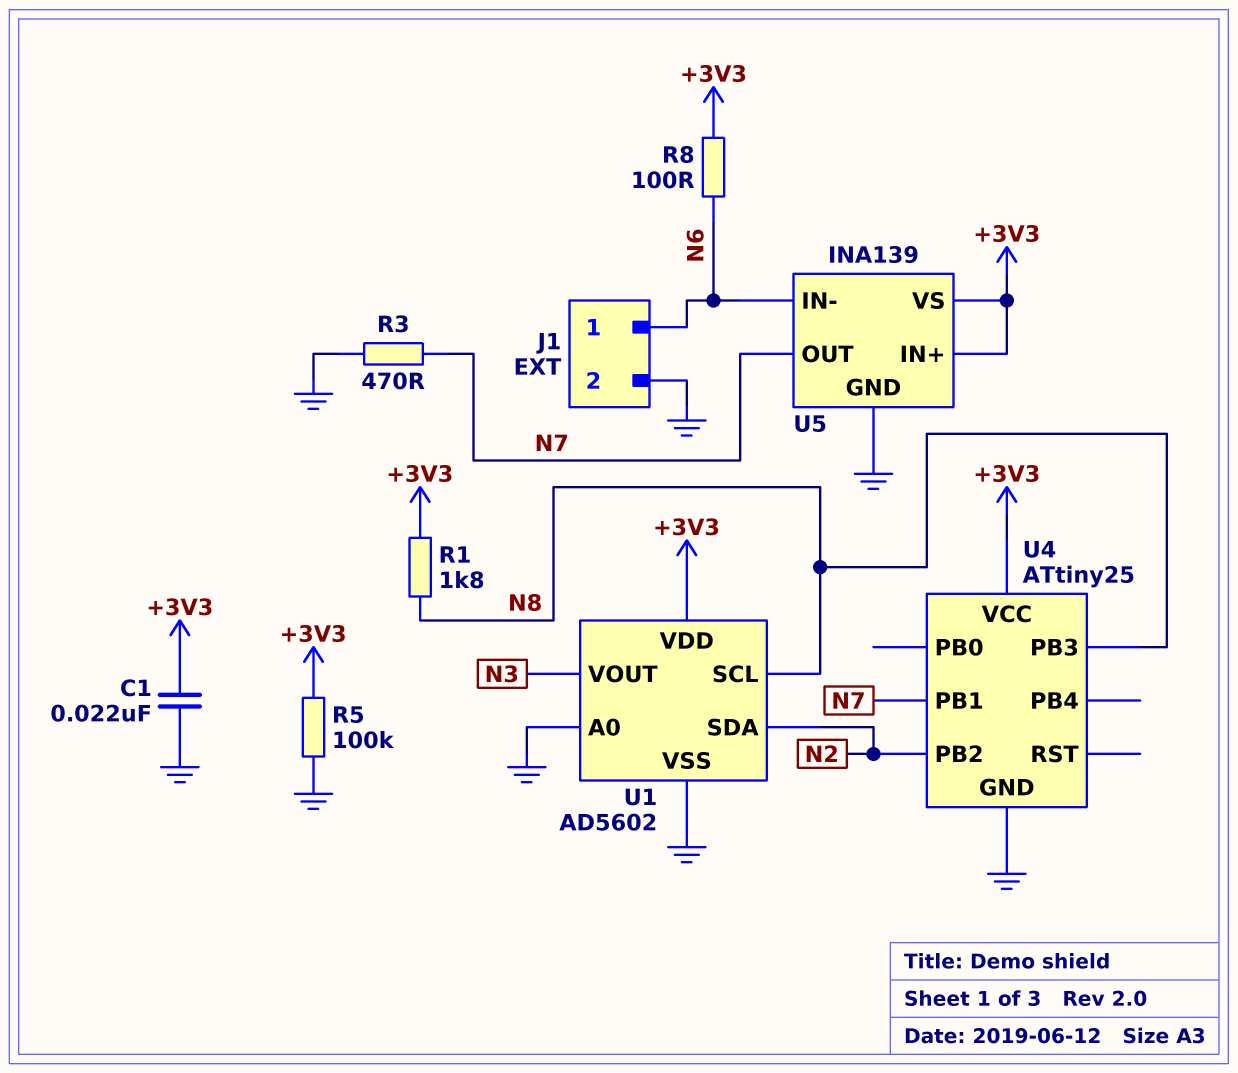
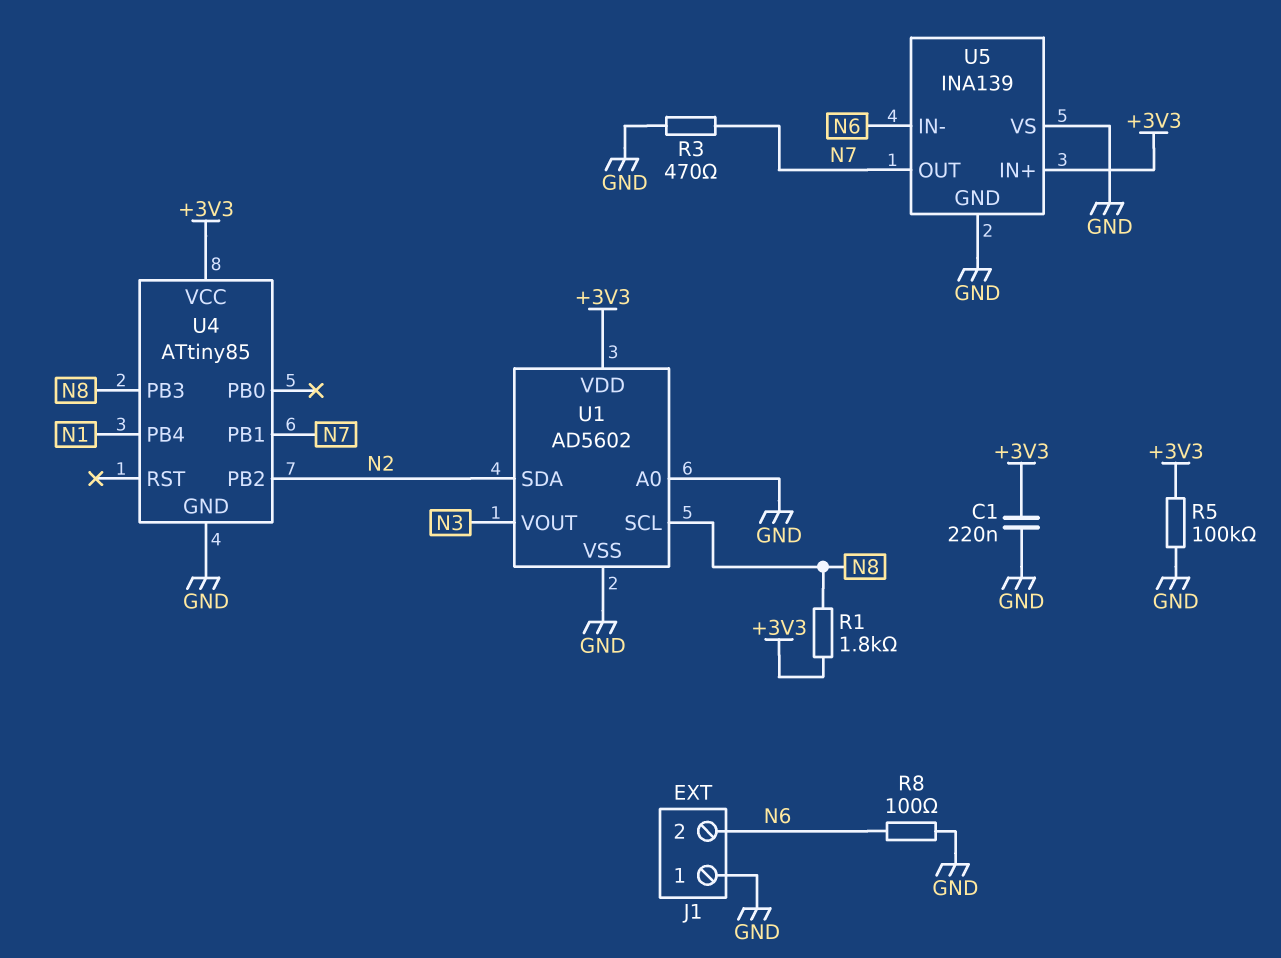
C1: 22nF (+3V3, GND) -> 220nF (+3V3, GND)
J1 pin 1: N6 -> GND
J1 pin 2: GND -> N6
R8: 100 (+3V3, N6) -> 100 (GND, N6)
U4: ATtiny25 -> ATtiny85
U4 pin PB4: none -> N1
U5 pin VS: +3V3 -> GND

